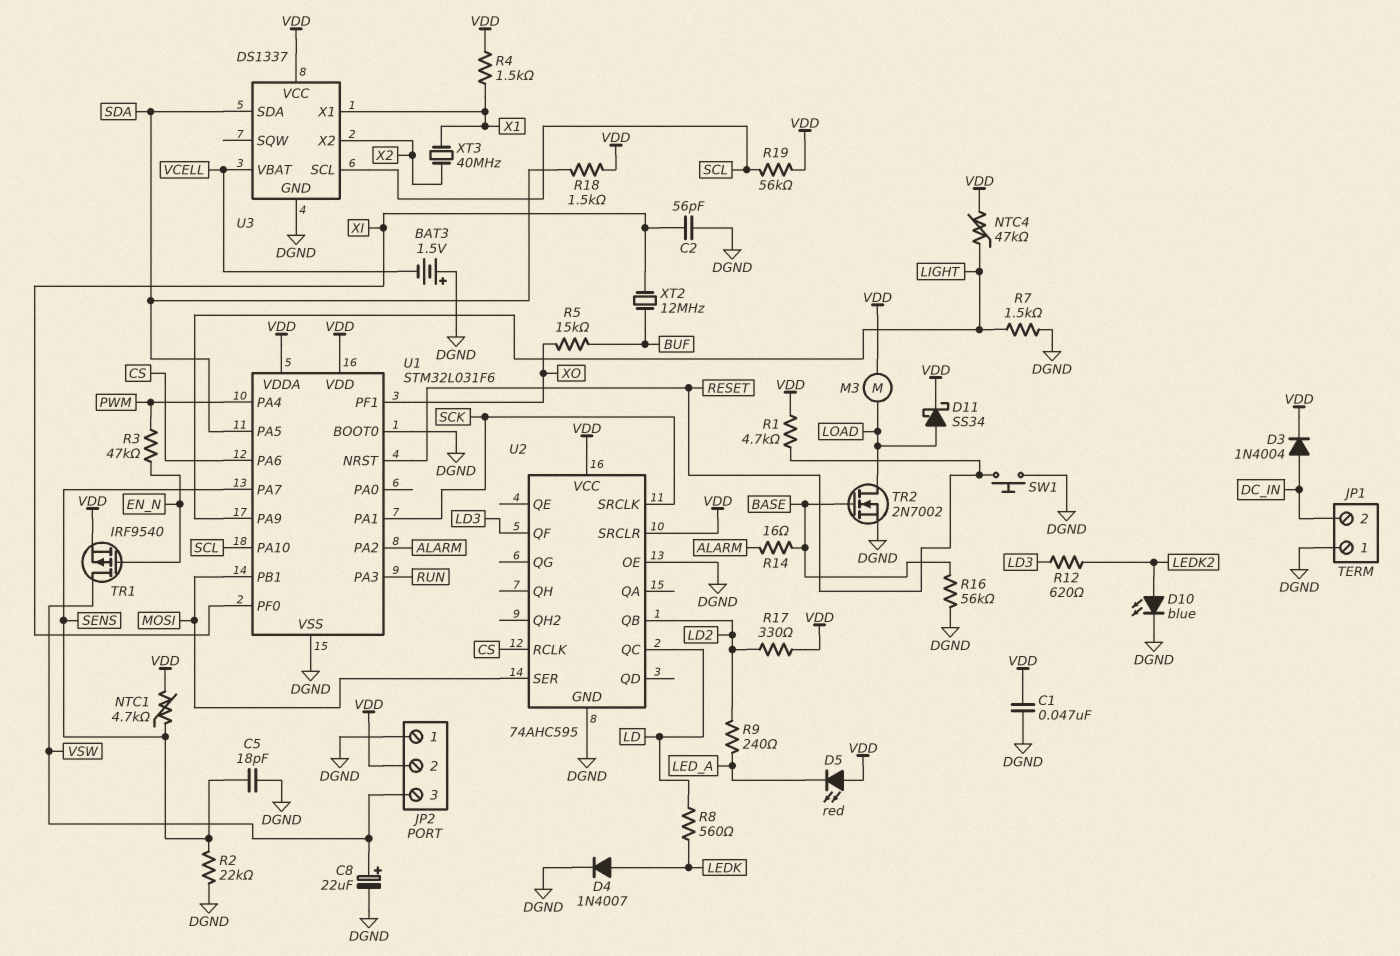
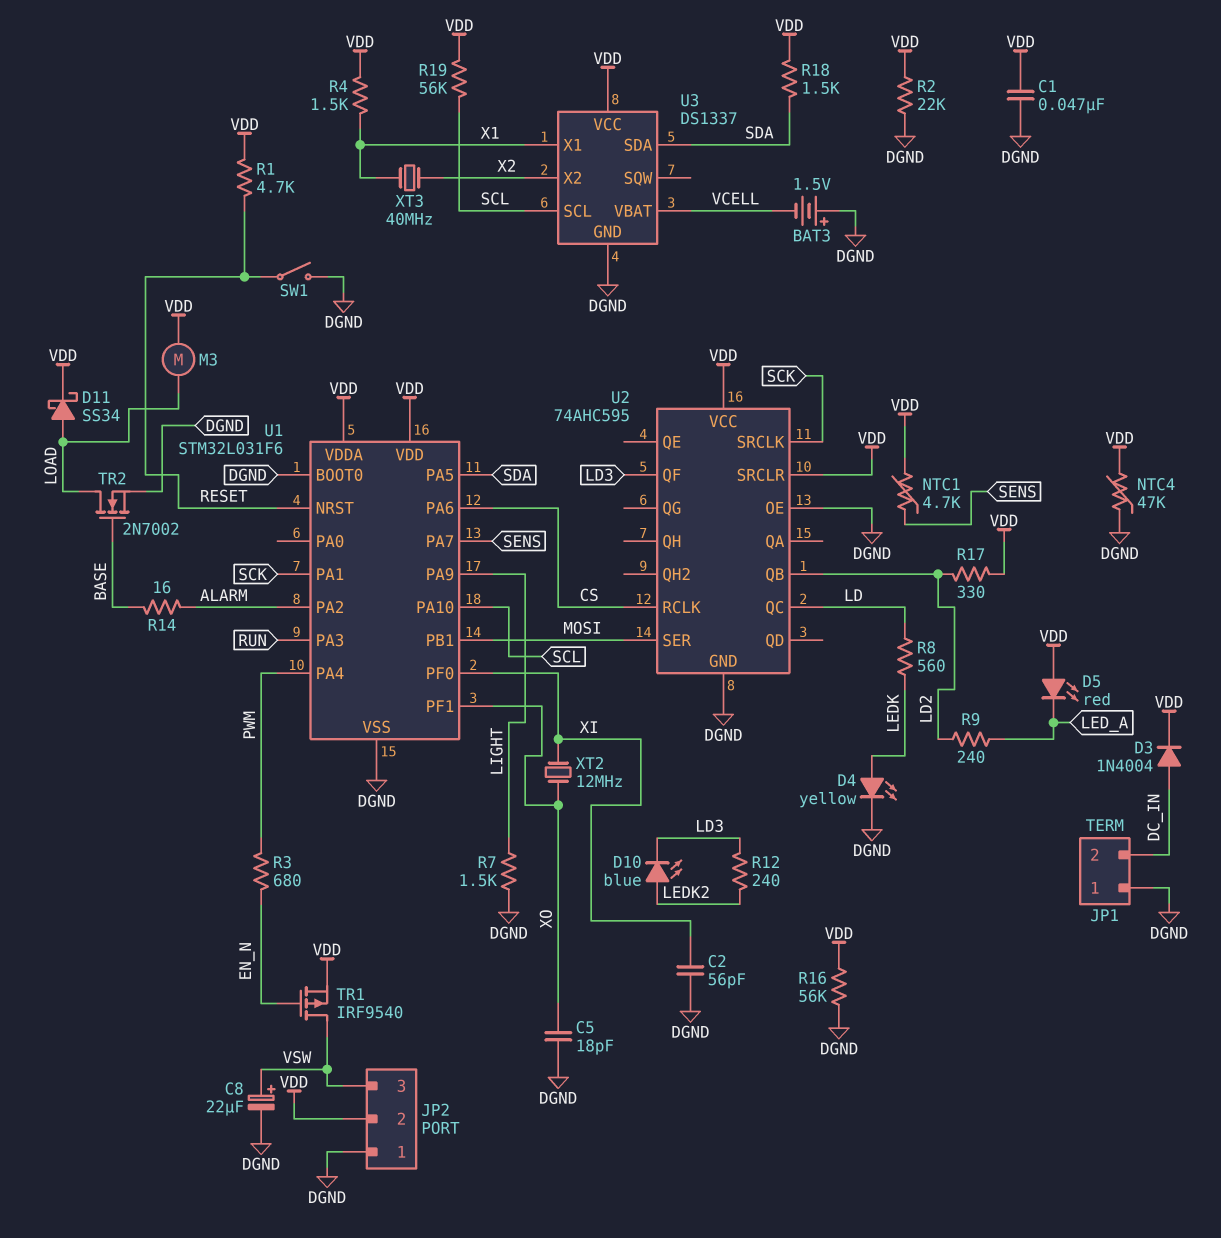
C5: 18pF (DGND, SENS) -> 18pF (DGND, XO)
D4: diode 1N4007 (A LEDK, K DGND) -> LED yellow (A LEDK, K DGND)
D10: LED blue (A LEDK2, K DGND) -> LED blue (A LEDK2, K LD3)
NTC4: 47k (LIGHT, VDD) -> 47k (DGND, VDD)
R2: 22k (DGND, SENS) -> 22k (DGND, VDD)
R3: 47k (EN_N, PWM) -> 680 (EN_N, PWM)
R5: 15k (BUF, XO) -> none
R12: 620 (LD3, LEDK2) -> 240 (LD3, LEDK2)
R16: 56k (BASE, DGND) -> 56k (DGND, VDD)
SW1: button (DGND, RESET) -> switch (DGND, RESET)
XT2: 12MHz (BUF, XI) -> 12MHz (XI, XO)

